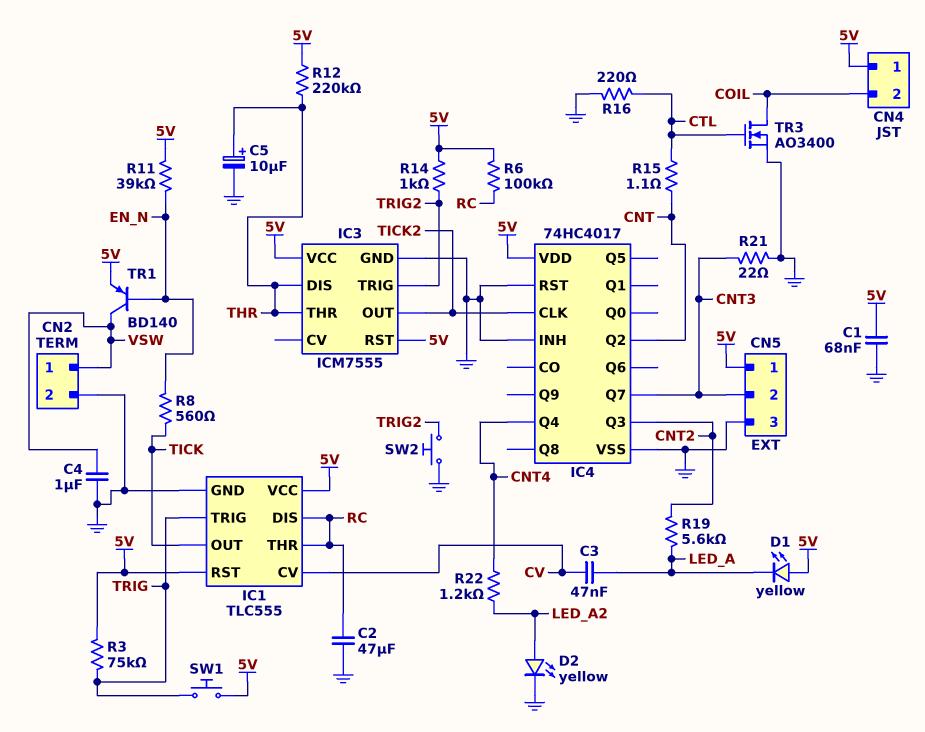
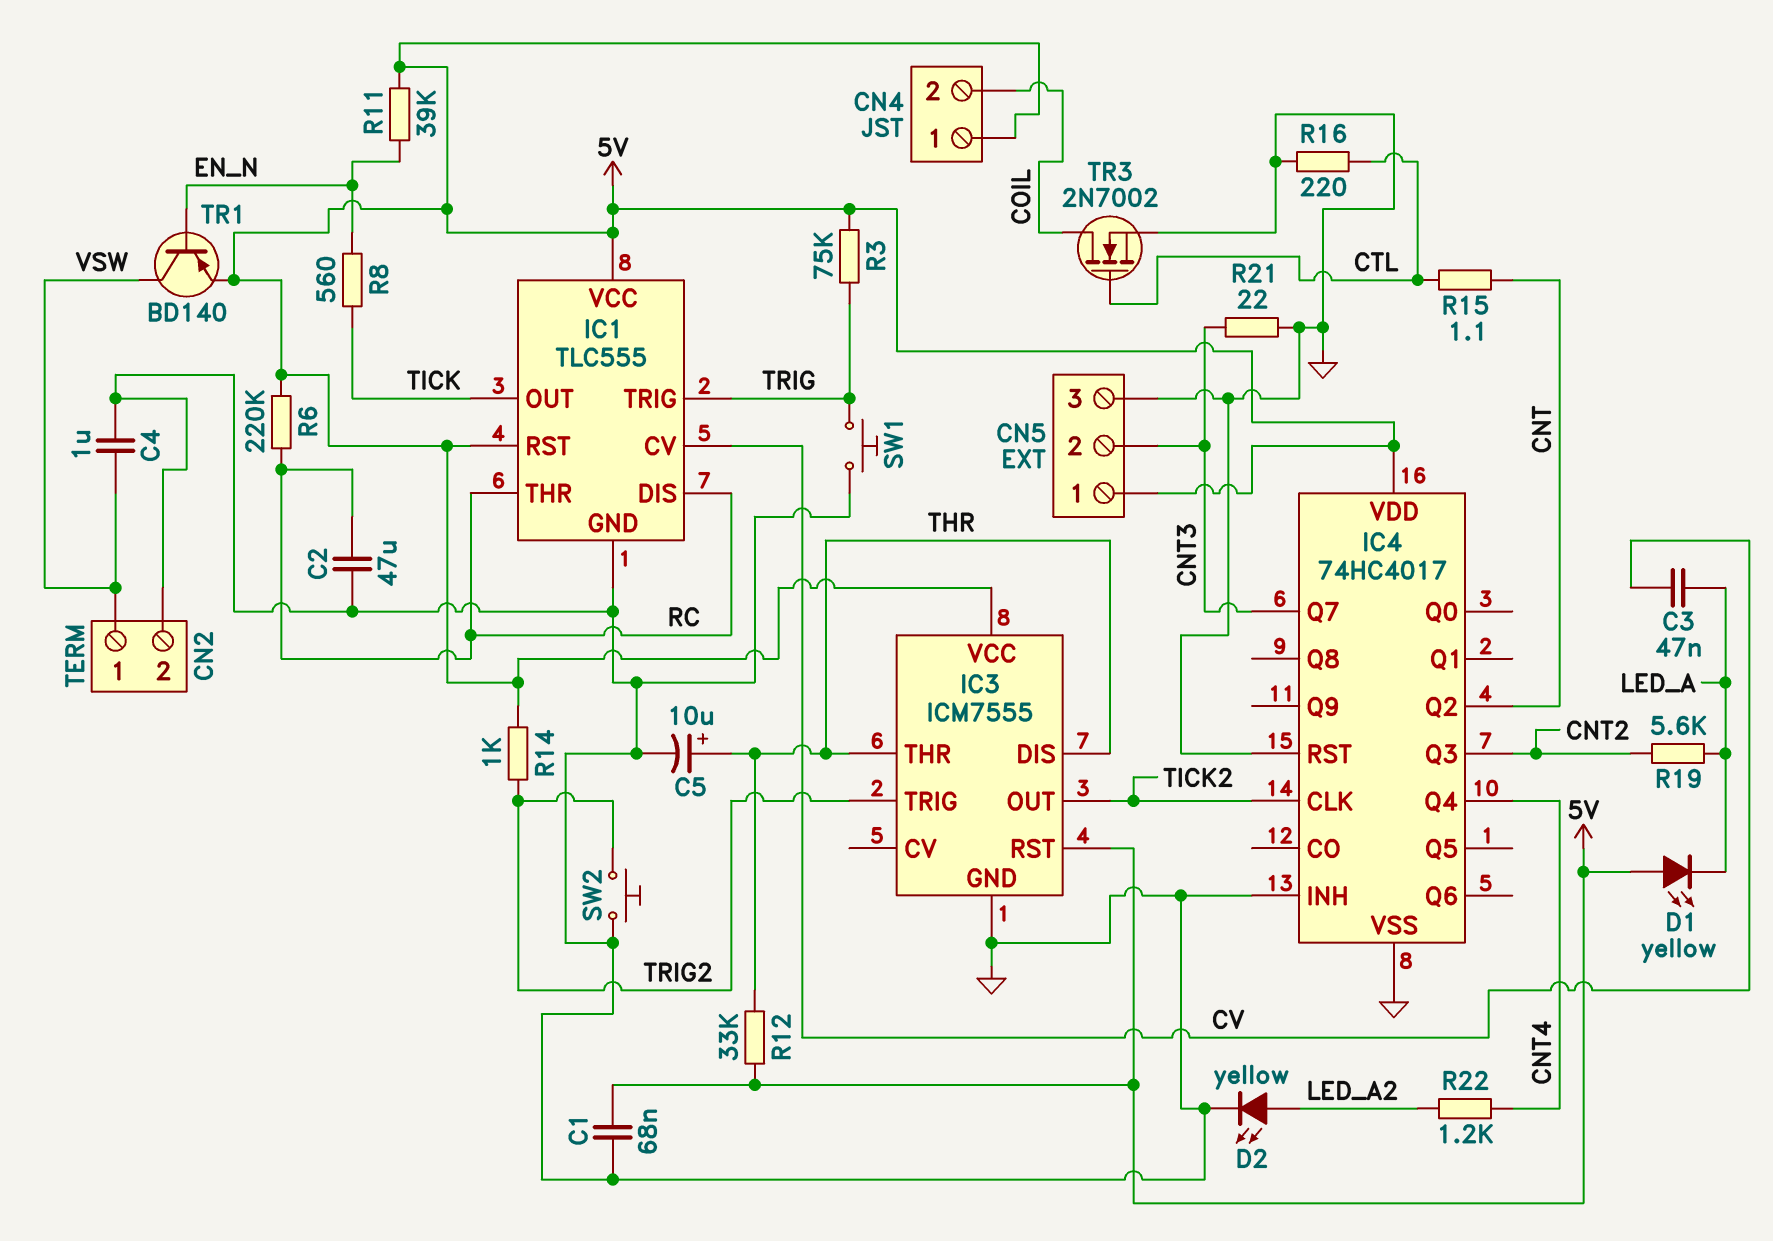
R6: 100k (5V, RC) -> 220k (5V, RC)
R12: 220k (5V, THR) -> 33k (5V, THR)
SW1: button (5V, TRIG) -> button (GND, TRIG)
TR3: NMOS AO3400 (G CTL, D COIL, S GND) -> NMOS 2N7002 (G CTL, D COIL, S GND)

